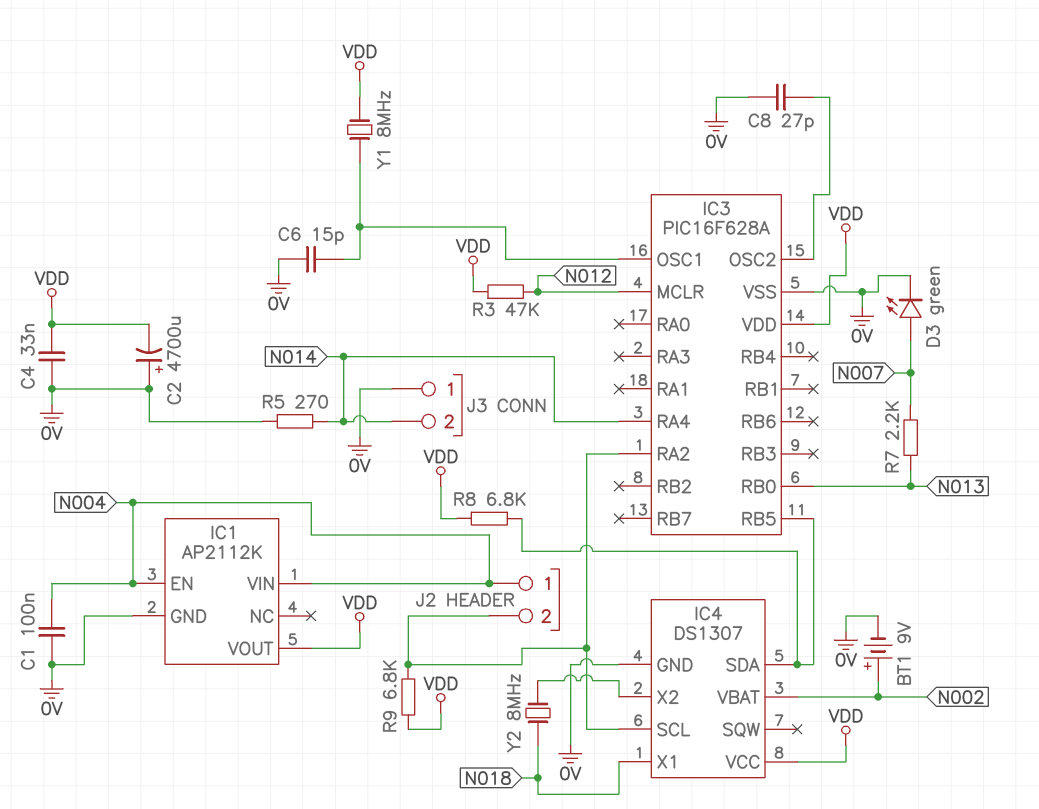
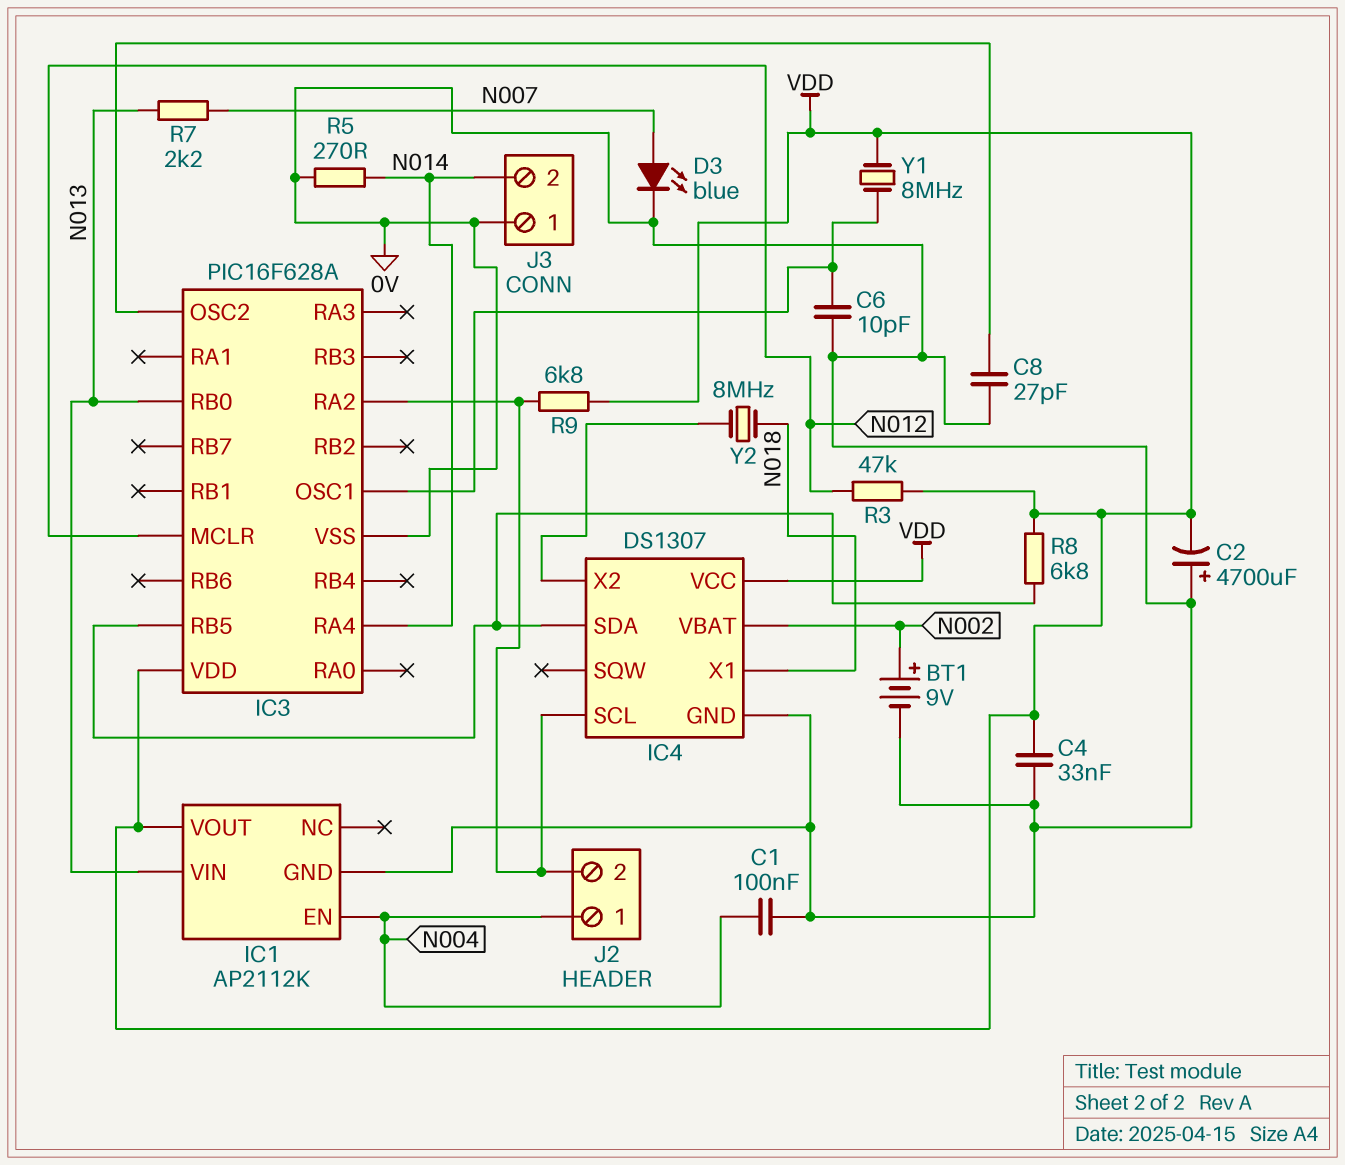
C6: 15pF (0V, IC3/OSC1) -> 10pF (0V, IC3/OSC1)
D3: LED green (A N007, K 0V) -> LED blue (A N007, K 0V)
IC1 pin VIN: N004 -> N013

